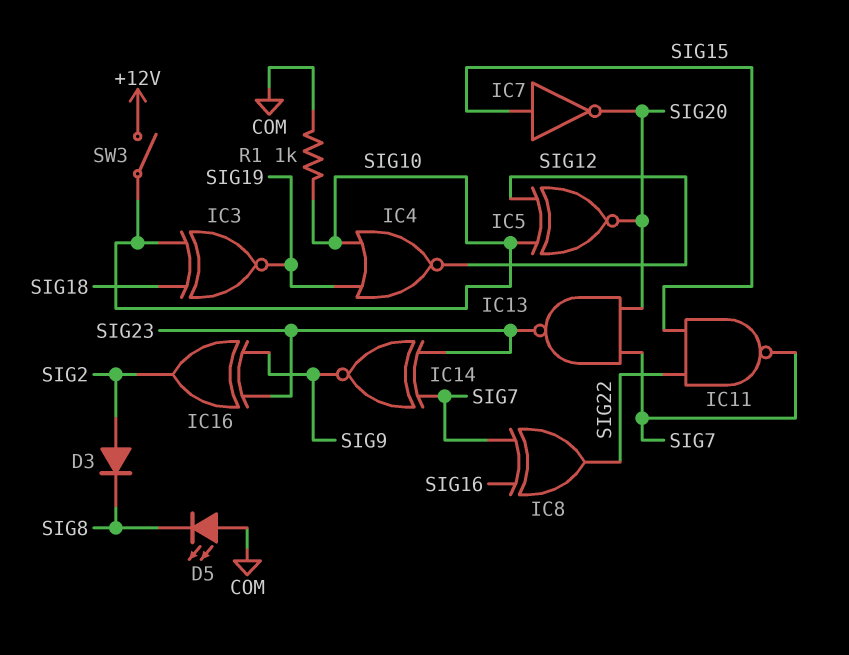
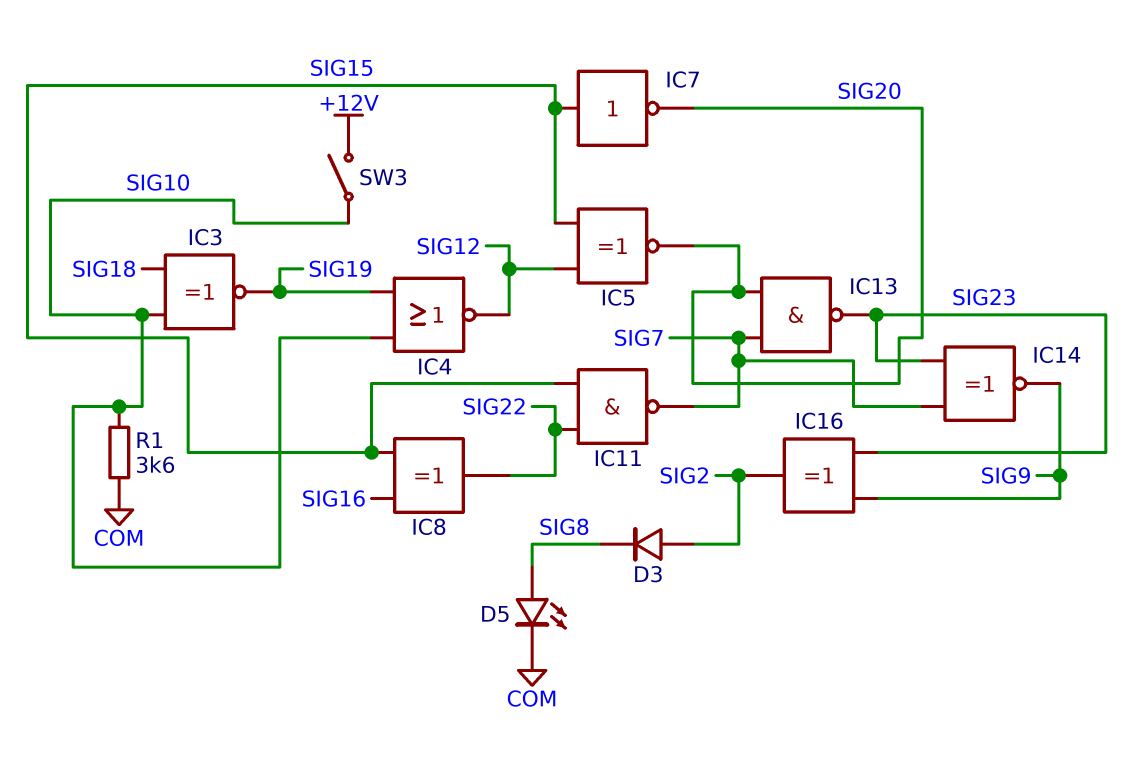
D5: LED (A COM, K SIG8) -> LED (A SIG8, K COM)
IC5: XNOR (in SIG10, in SIG12, out SIG20) -> XNOR (in SIG12, in SIG15, out SIG20)
IC8: XOR (in SIG7, in SIG16, out SIG22) -> XOR (in SIG15, in SIG16, out SIG22)
R1: 1k (COM, SIG10) -> 3.6k (COM, SIG10)

